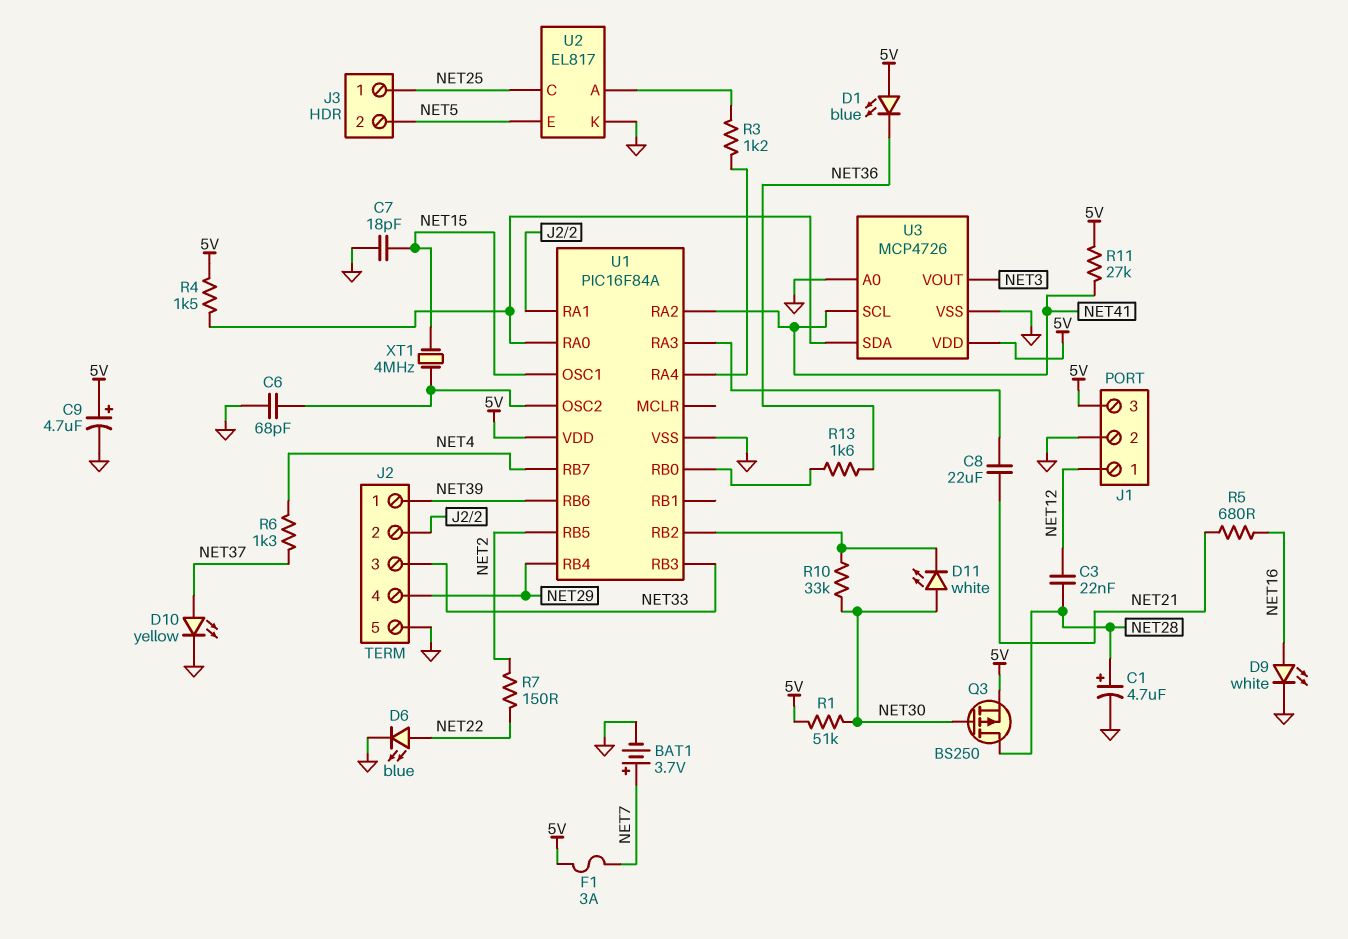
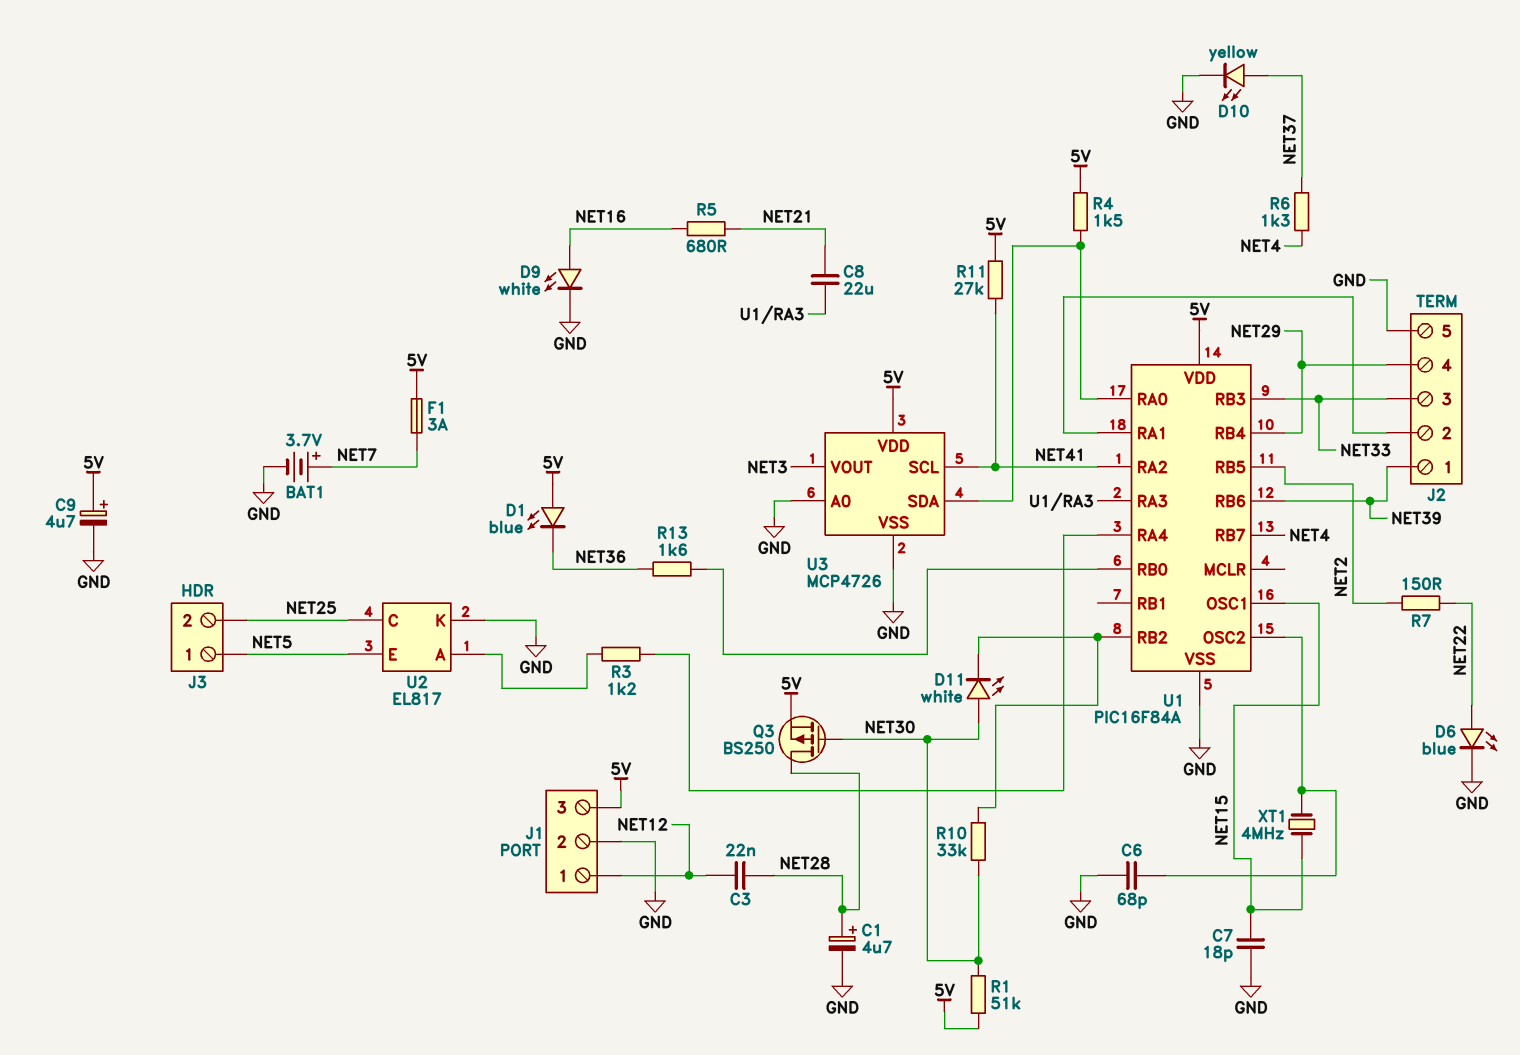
J3 pin 1: NET25 -> NET5
J3 pin 2: NET5 -> NET25

